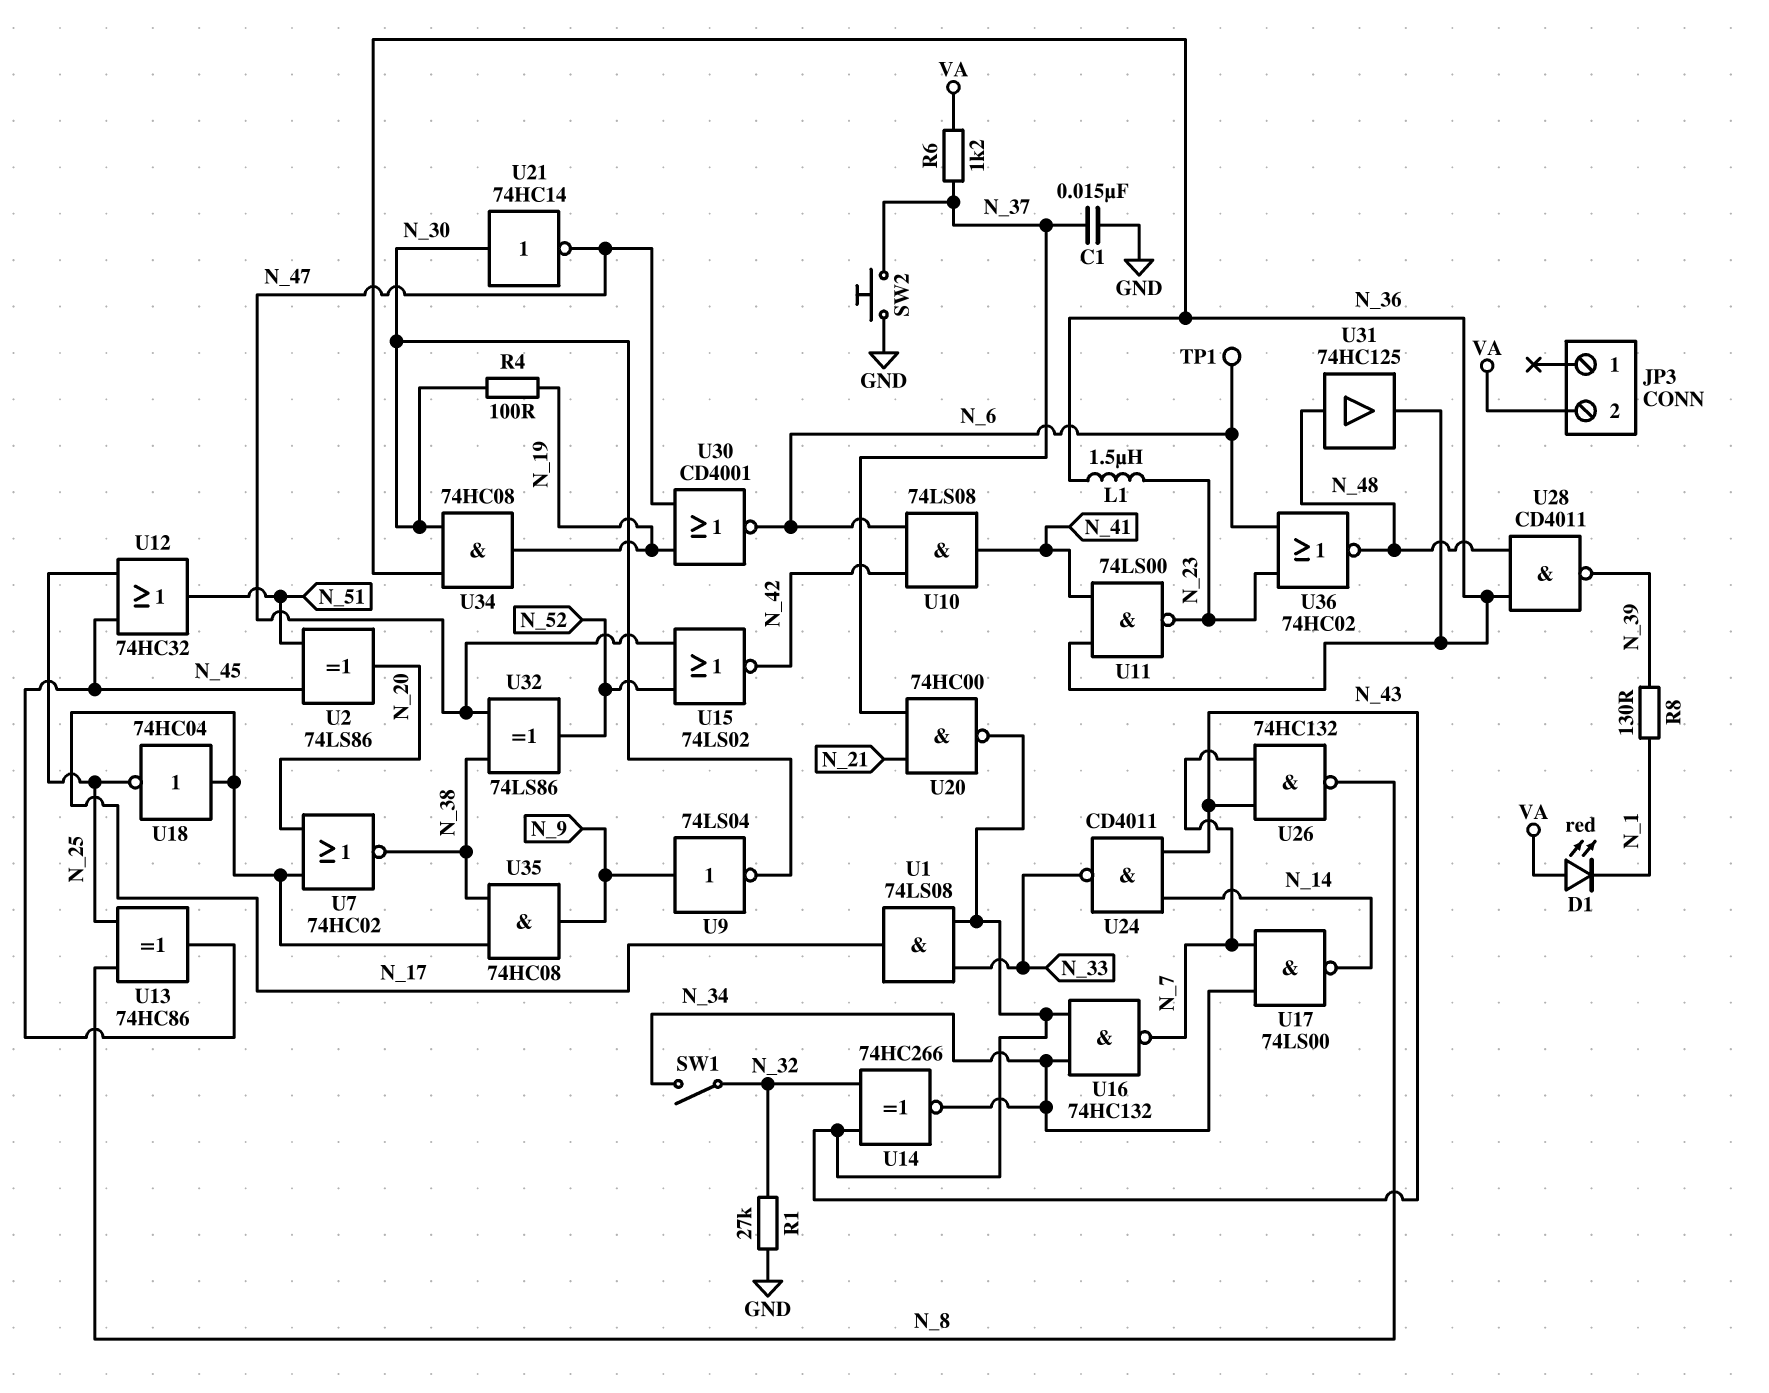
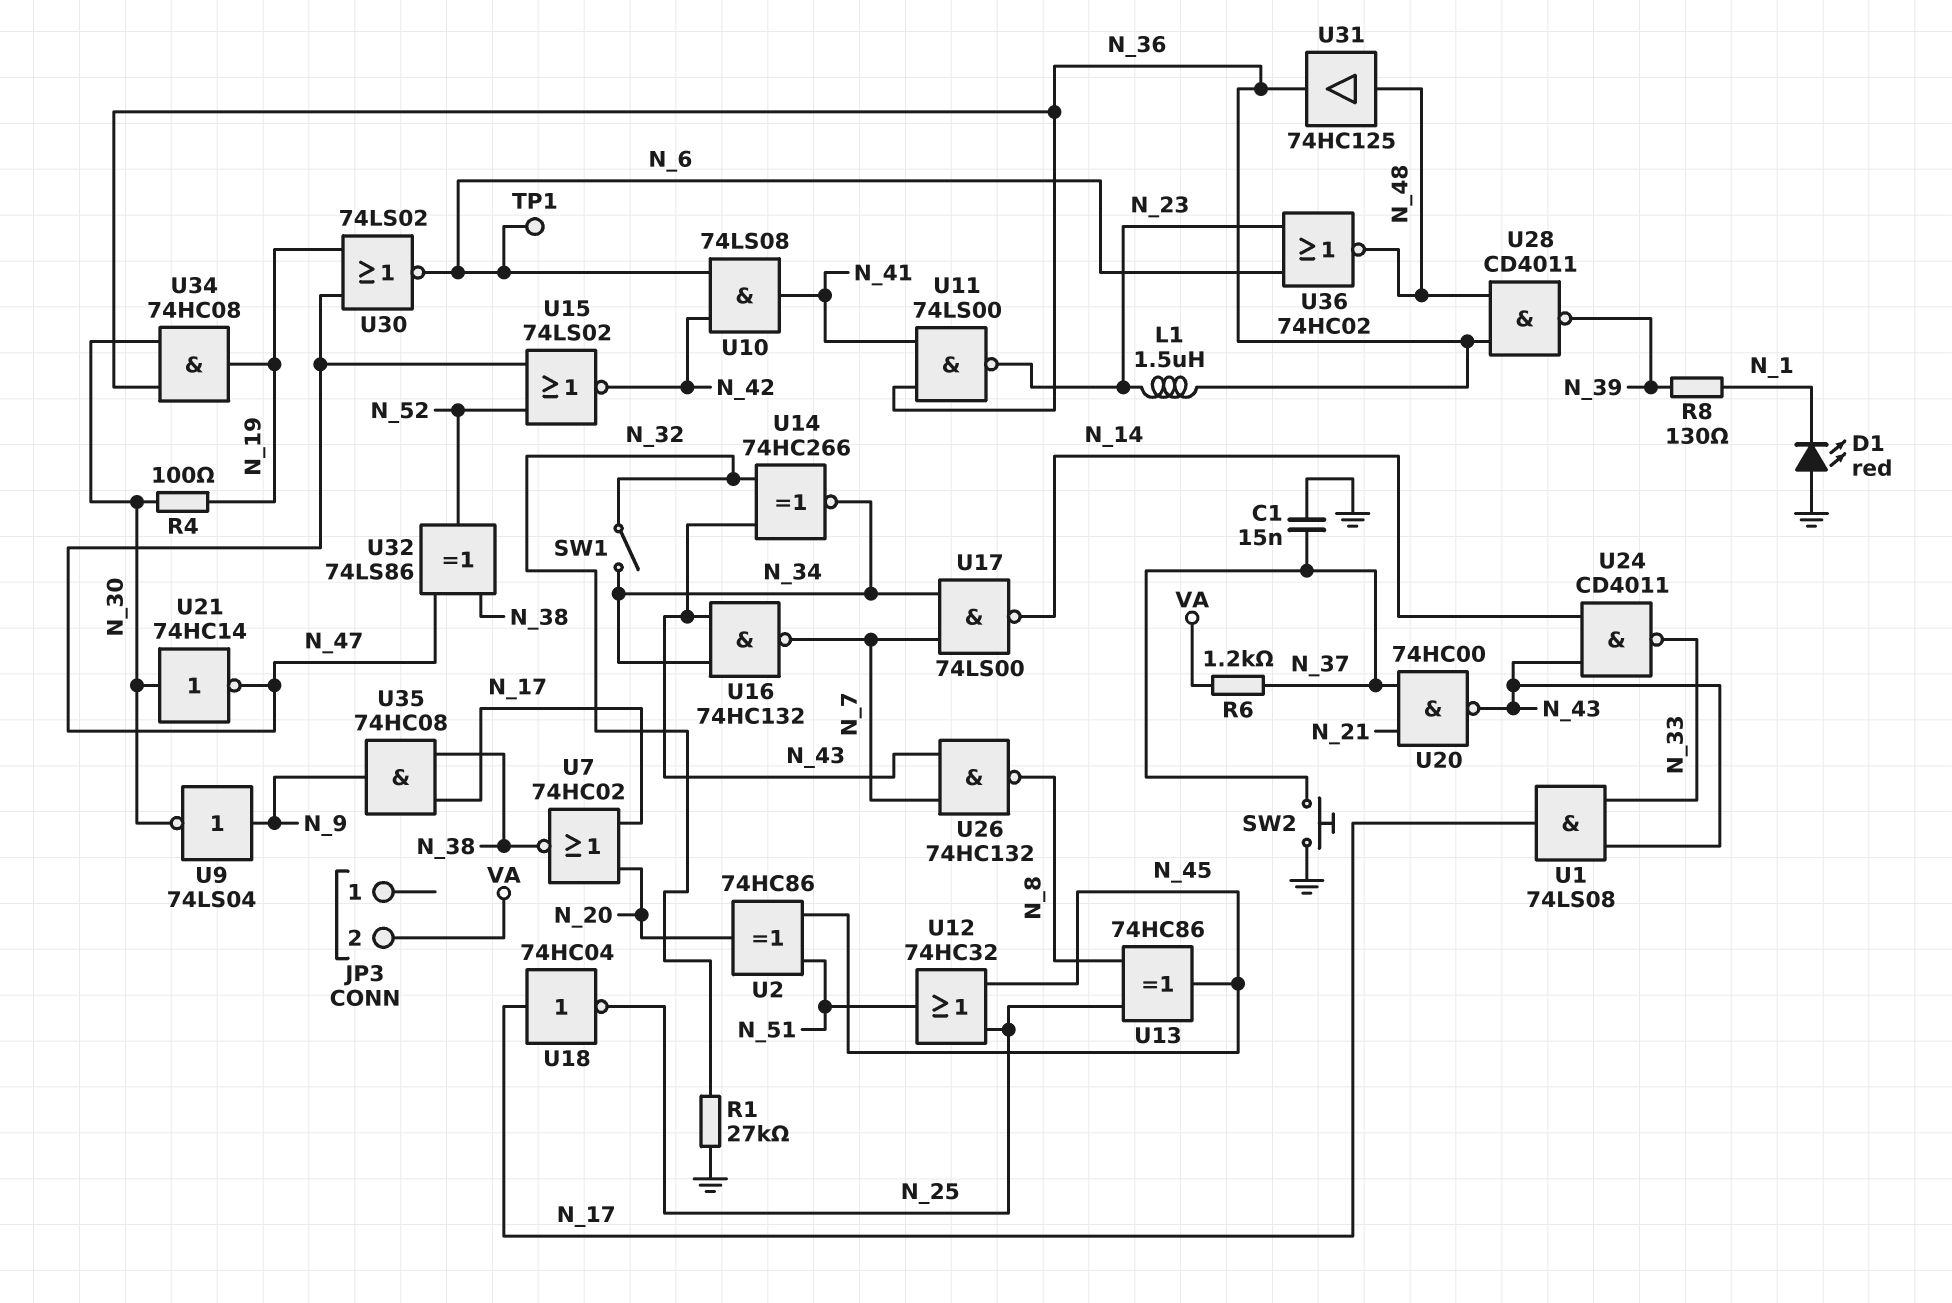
D1: LED red (A VA, K N_1) -> LED red (A GND, K N_1)
U2: XOR 74LS86 (in N_45, in N_51, out N_20) -> XOR 74HC86 (in N_45, in N_51, out N_20)
U30: NOR CD4001 (in N_19, in N_47, out N_6) -> NOR 74LS02 (in N_19, in N_47, out N_6)

